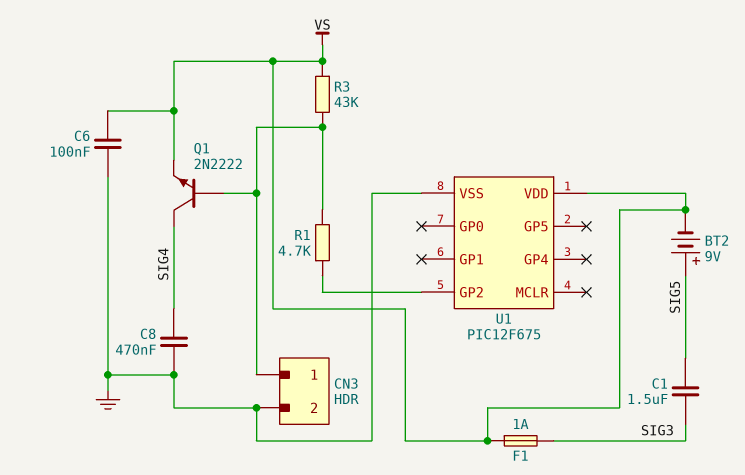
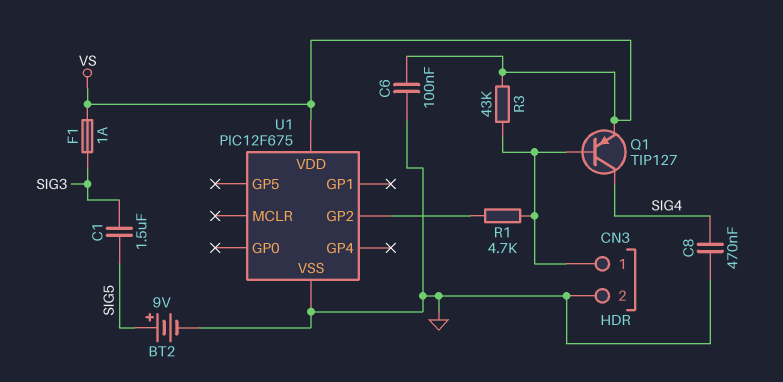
BT2: 9V (plus SIG5, minus VS) -> 9V (plus SIG5, minus GND)
Q1: NPN 2N2222 (B CN3/1, C SIG4, E VS) -> PNP TIP127 (B CN3/1, C SIG4, E VS)

